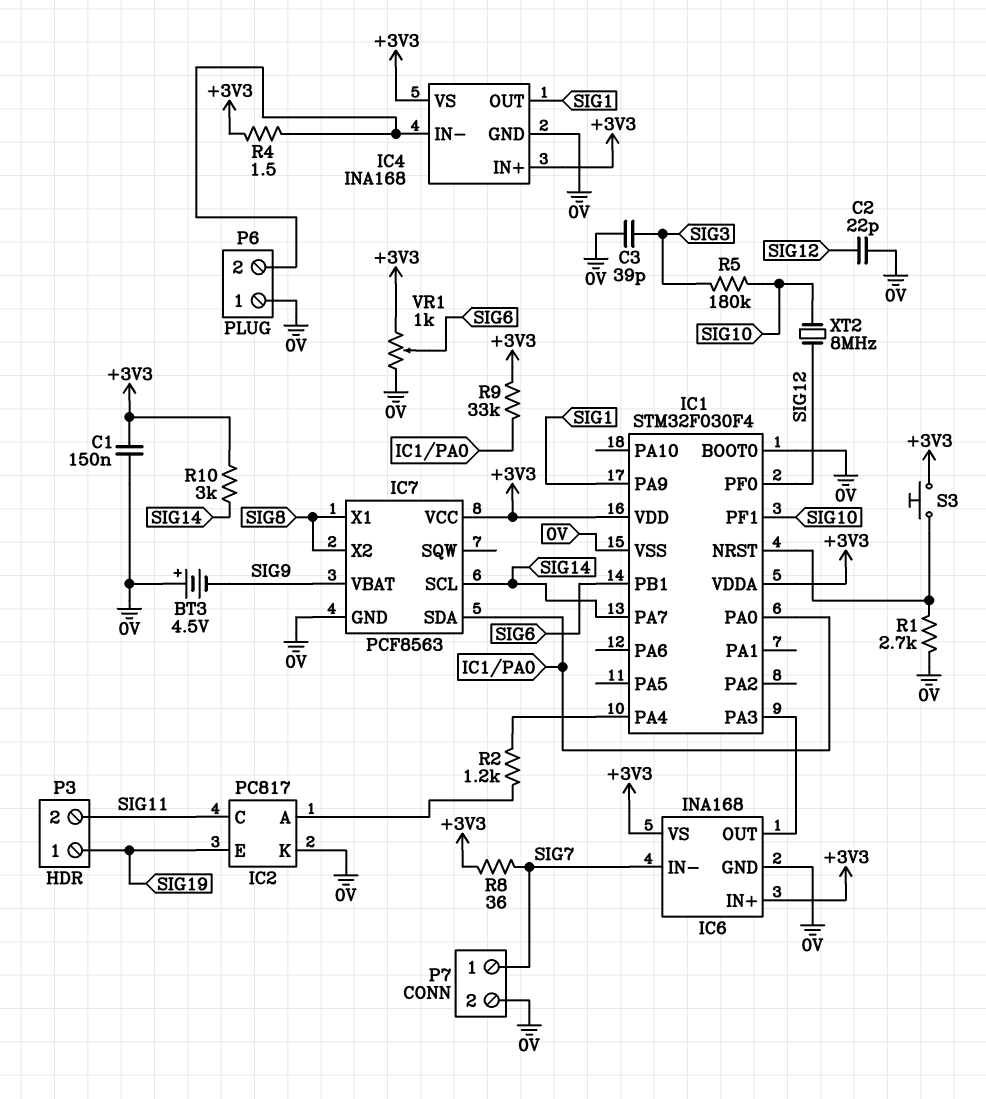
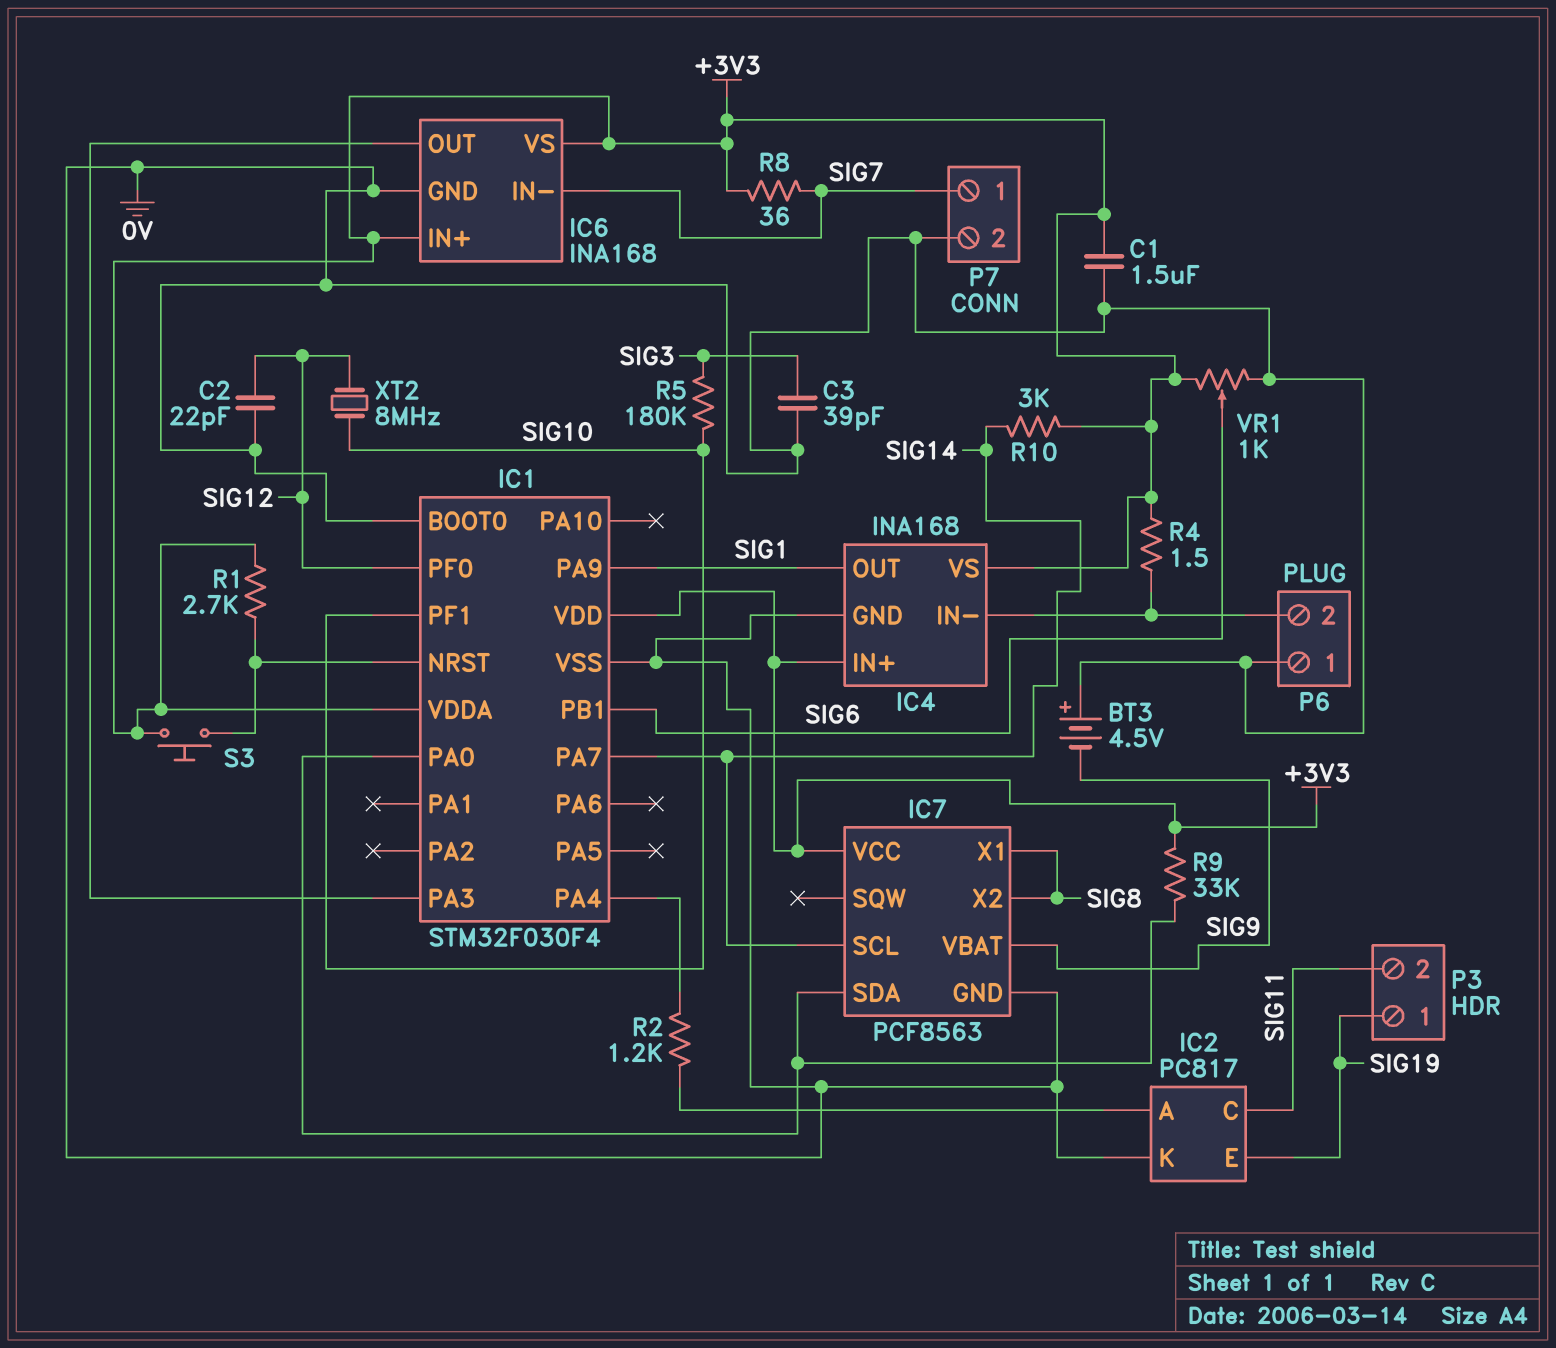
C1: 150nF (+3V3, 0V) -> 1.5uF (+3V3, 0V)
R1: 2.7k (0V, IC1/NRST) -> 2.7k (+3V3, IC1/NRST)

